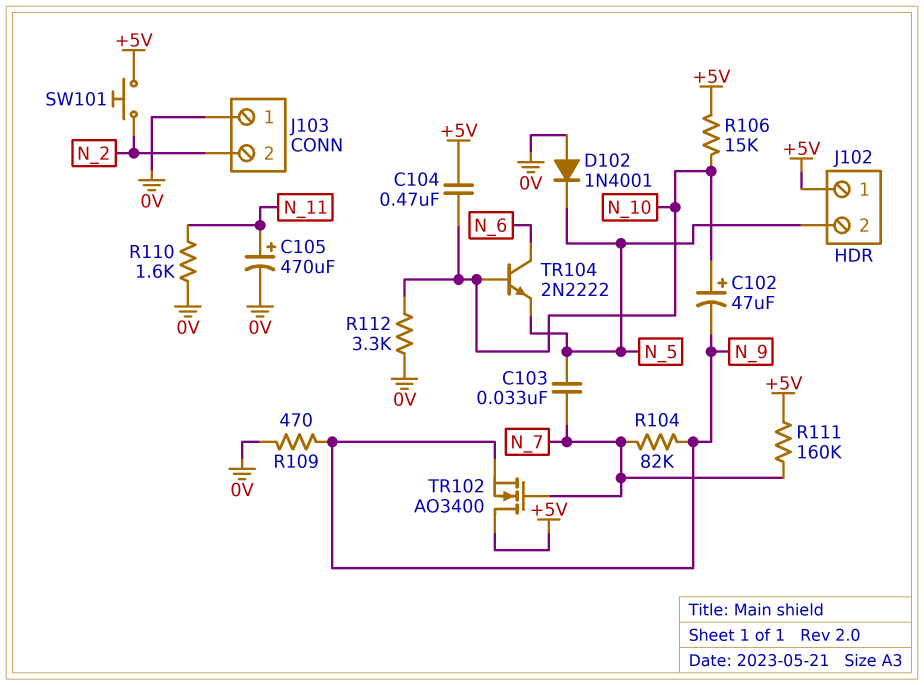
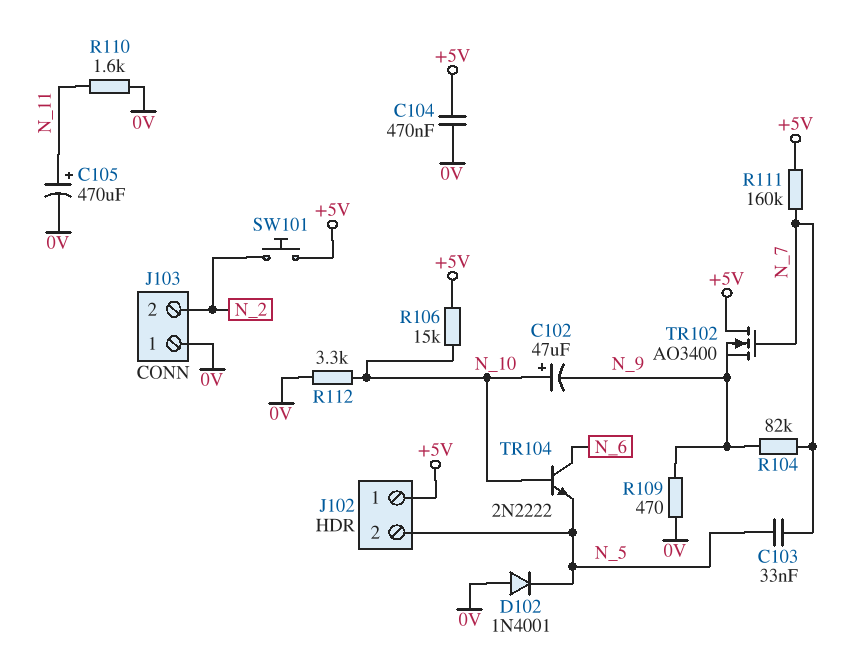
C104: 470nF (+5V, N_10) -> 470nF (+5V, 0V)

